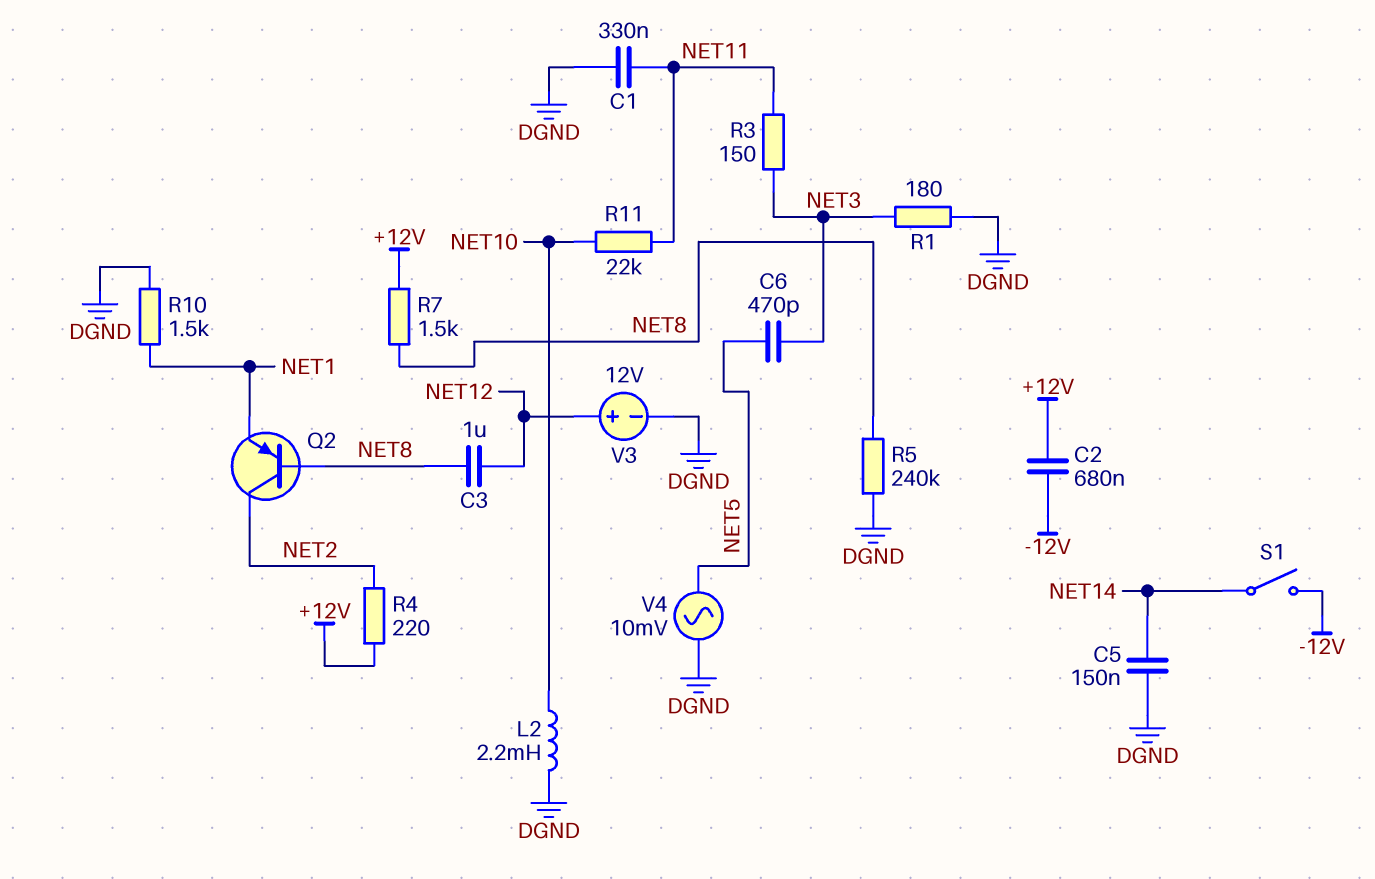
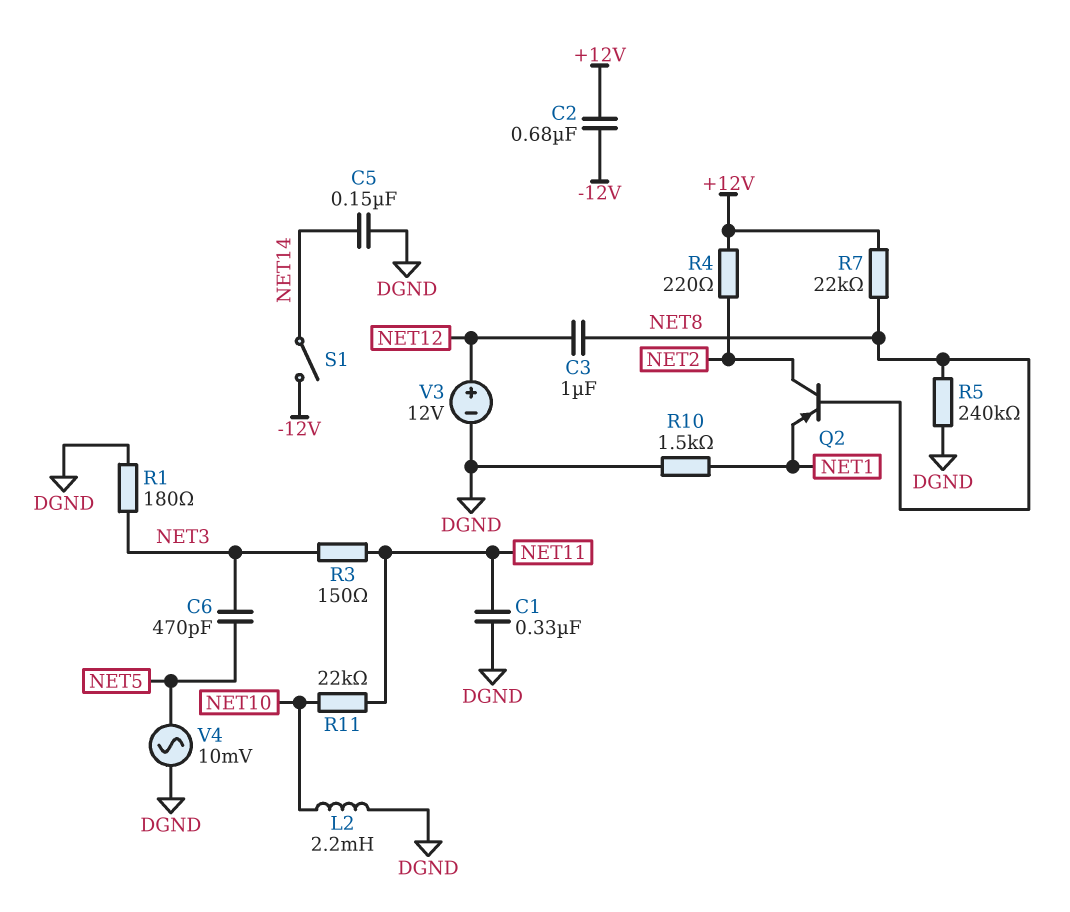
R7: 1.5k (+12V, NET8) -> 22k (+12V, NET8)

